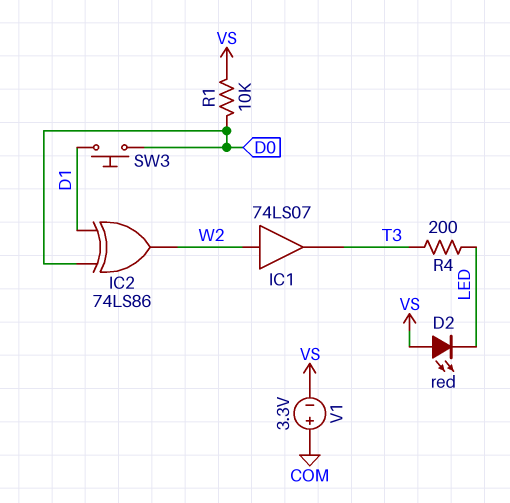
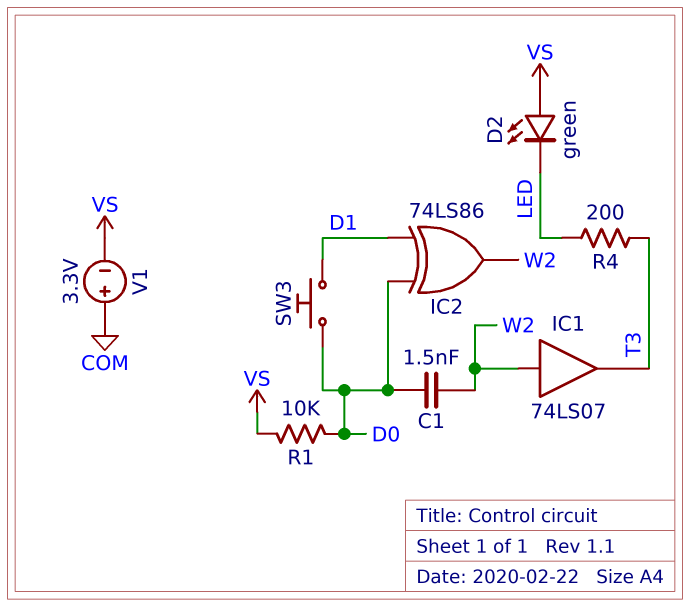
C1: none -> 1.5nF (D0, W2)
D2: LED red (A VS, K LED) -> LED green (A VS, K LED)

